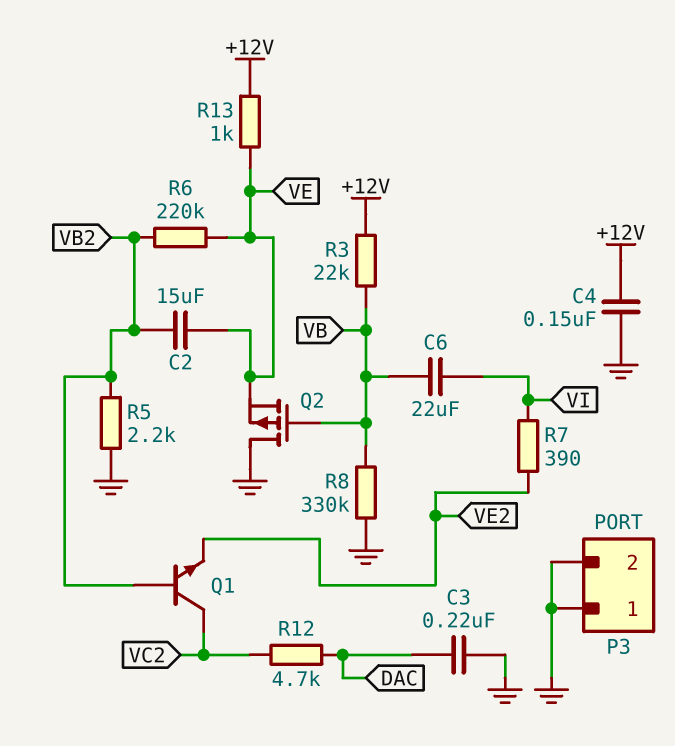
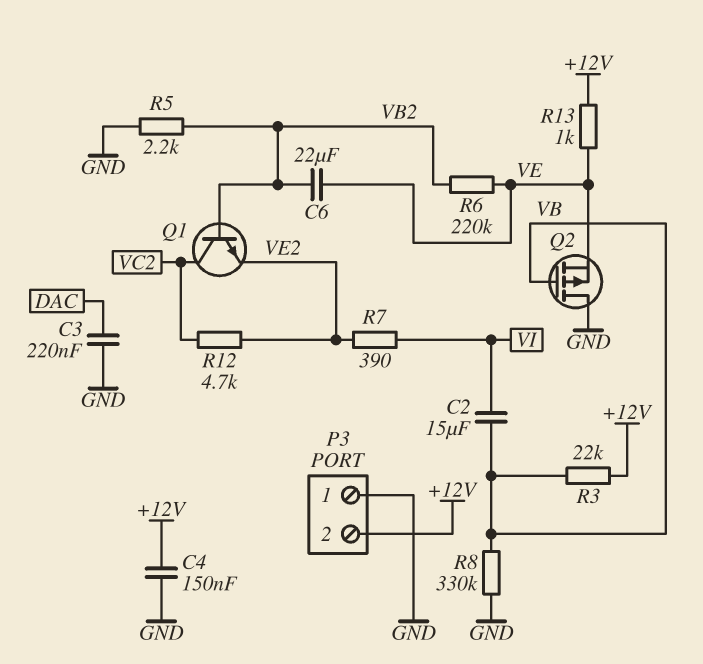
C2: 15uF (VB2, VE) -> 15uF (VB, VI)
C6: 22uF (VB, VI) -> 22uF (VB2, VE)
P3 pin 2: GND -> +12V
R12: 4.7k (DAC, VC2) -> 4.7k (VC2, VE2)

